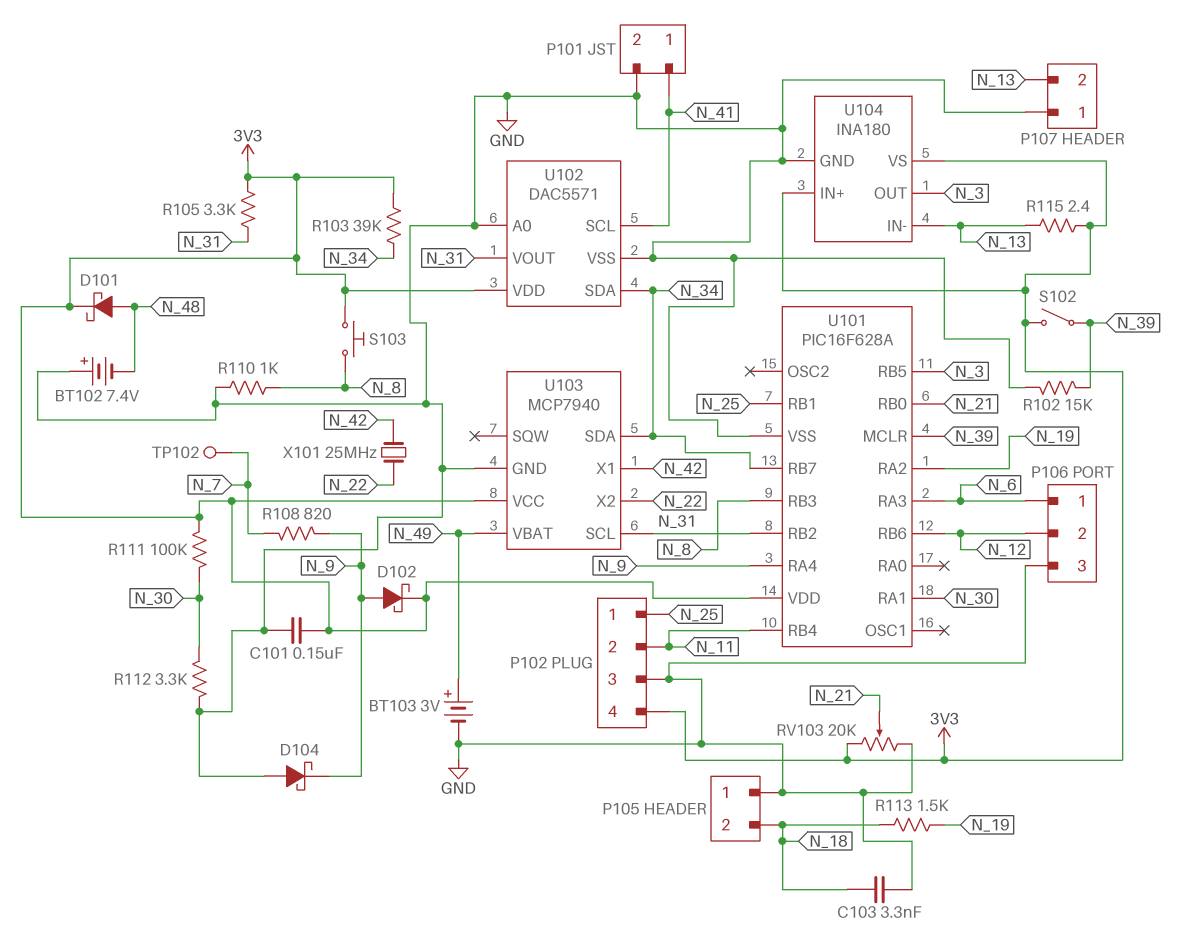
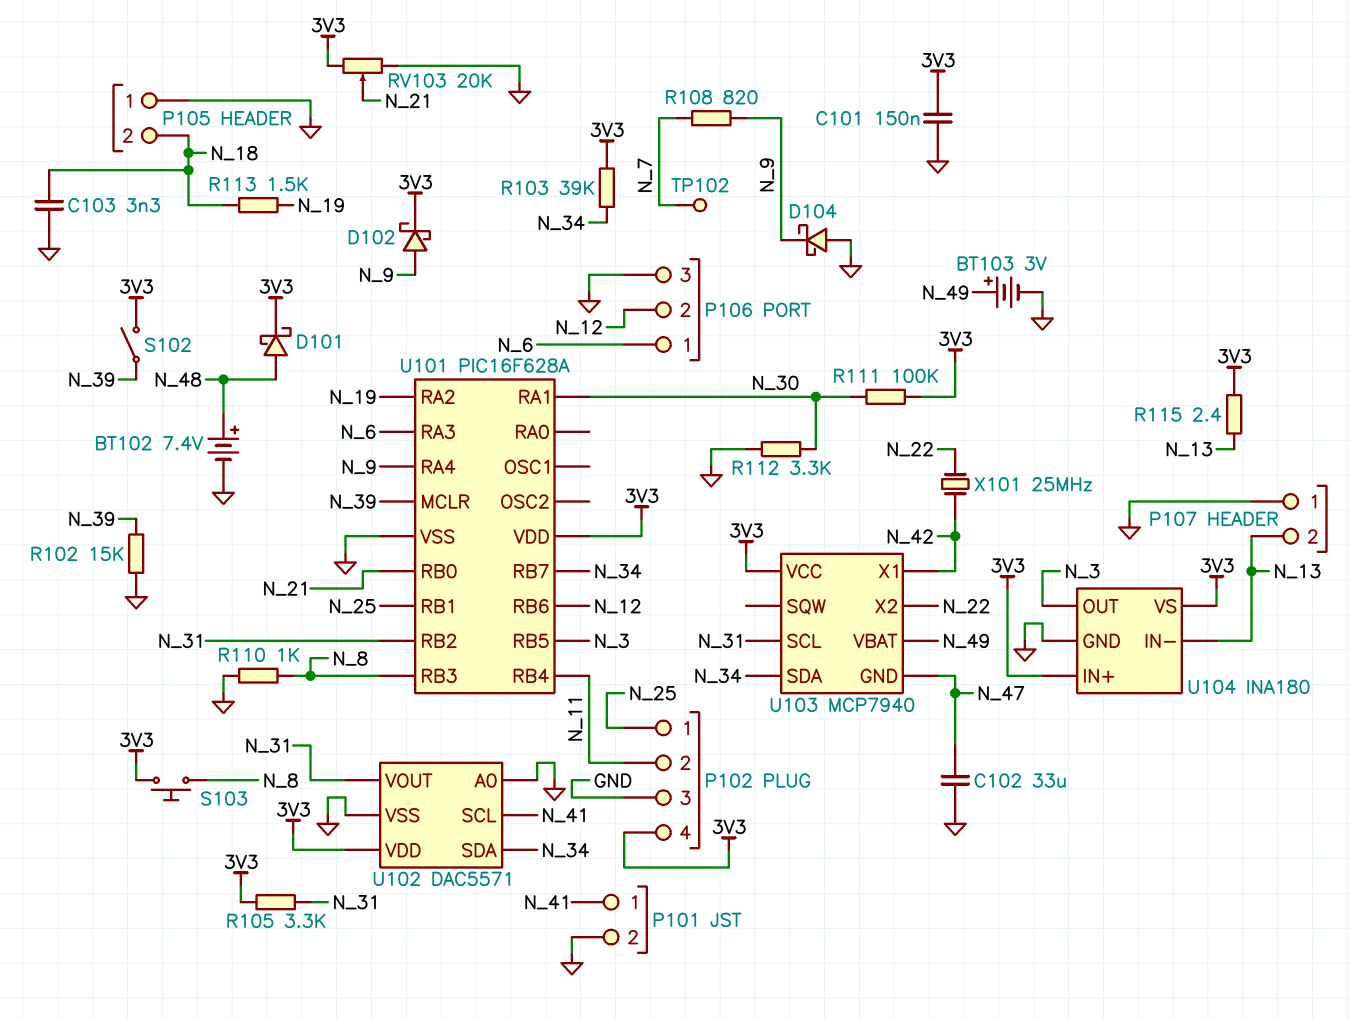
BT102: 7.4V (plus GND, minus N_48) -> 7.4V (plus N_48, minus GND)
C102: none -> 33uF (GND, N_47)
U103 pin GND: GND -> N_47

